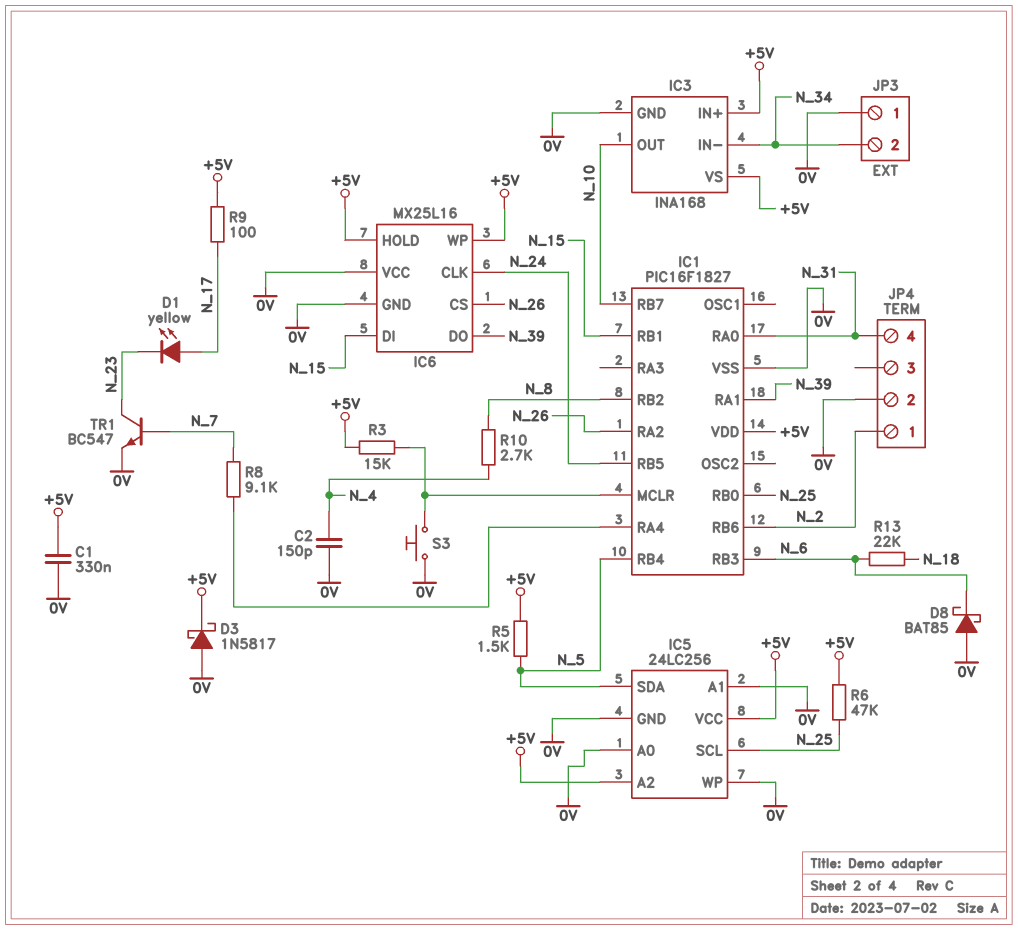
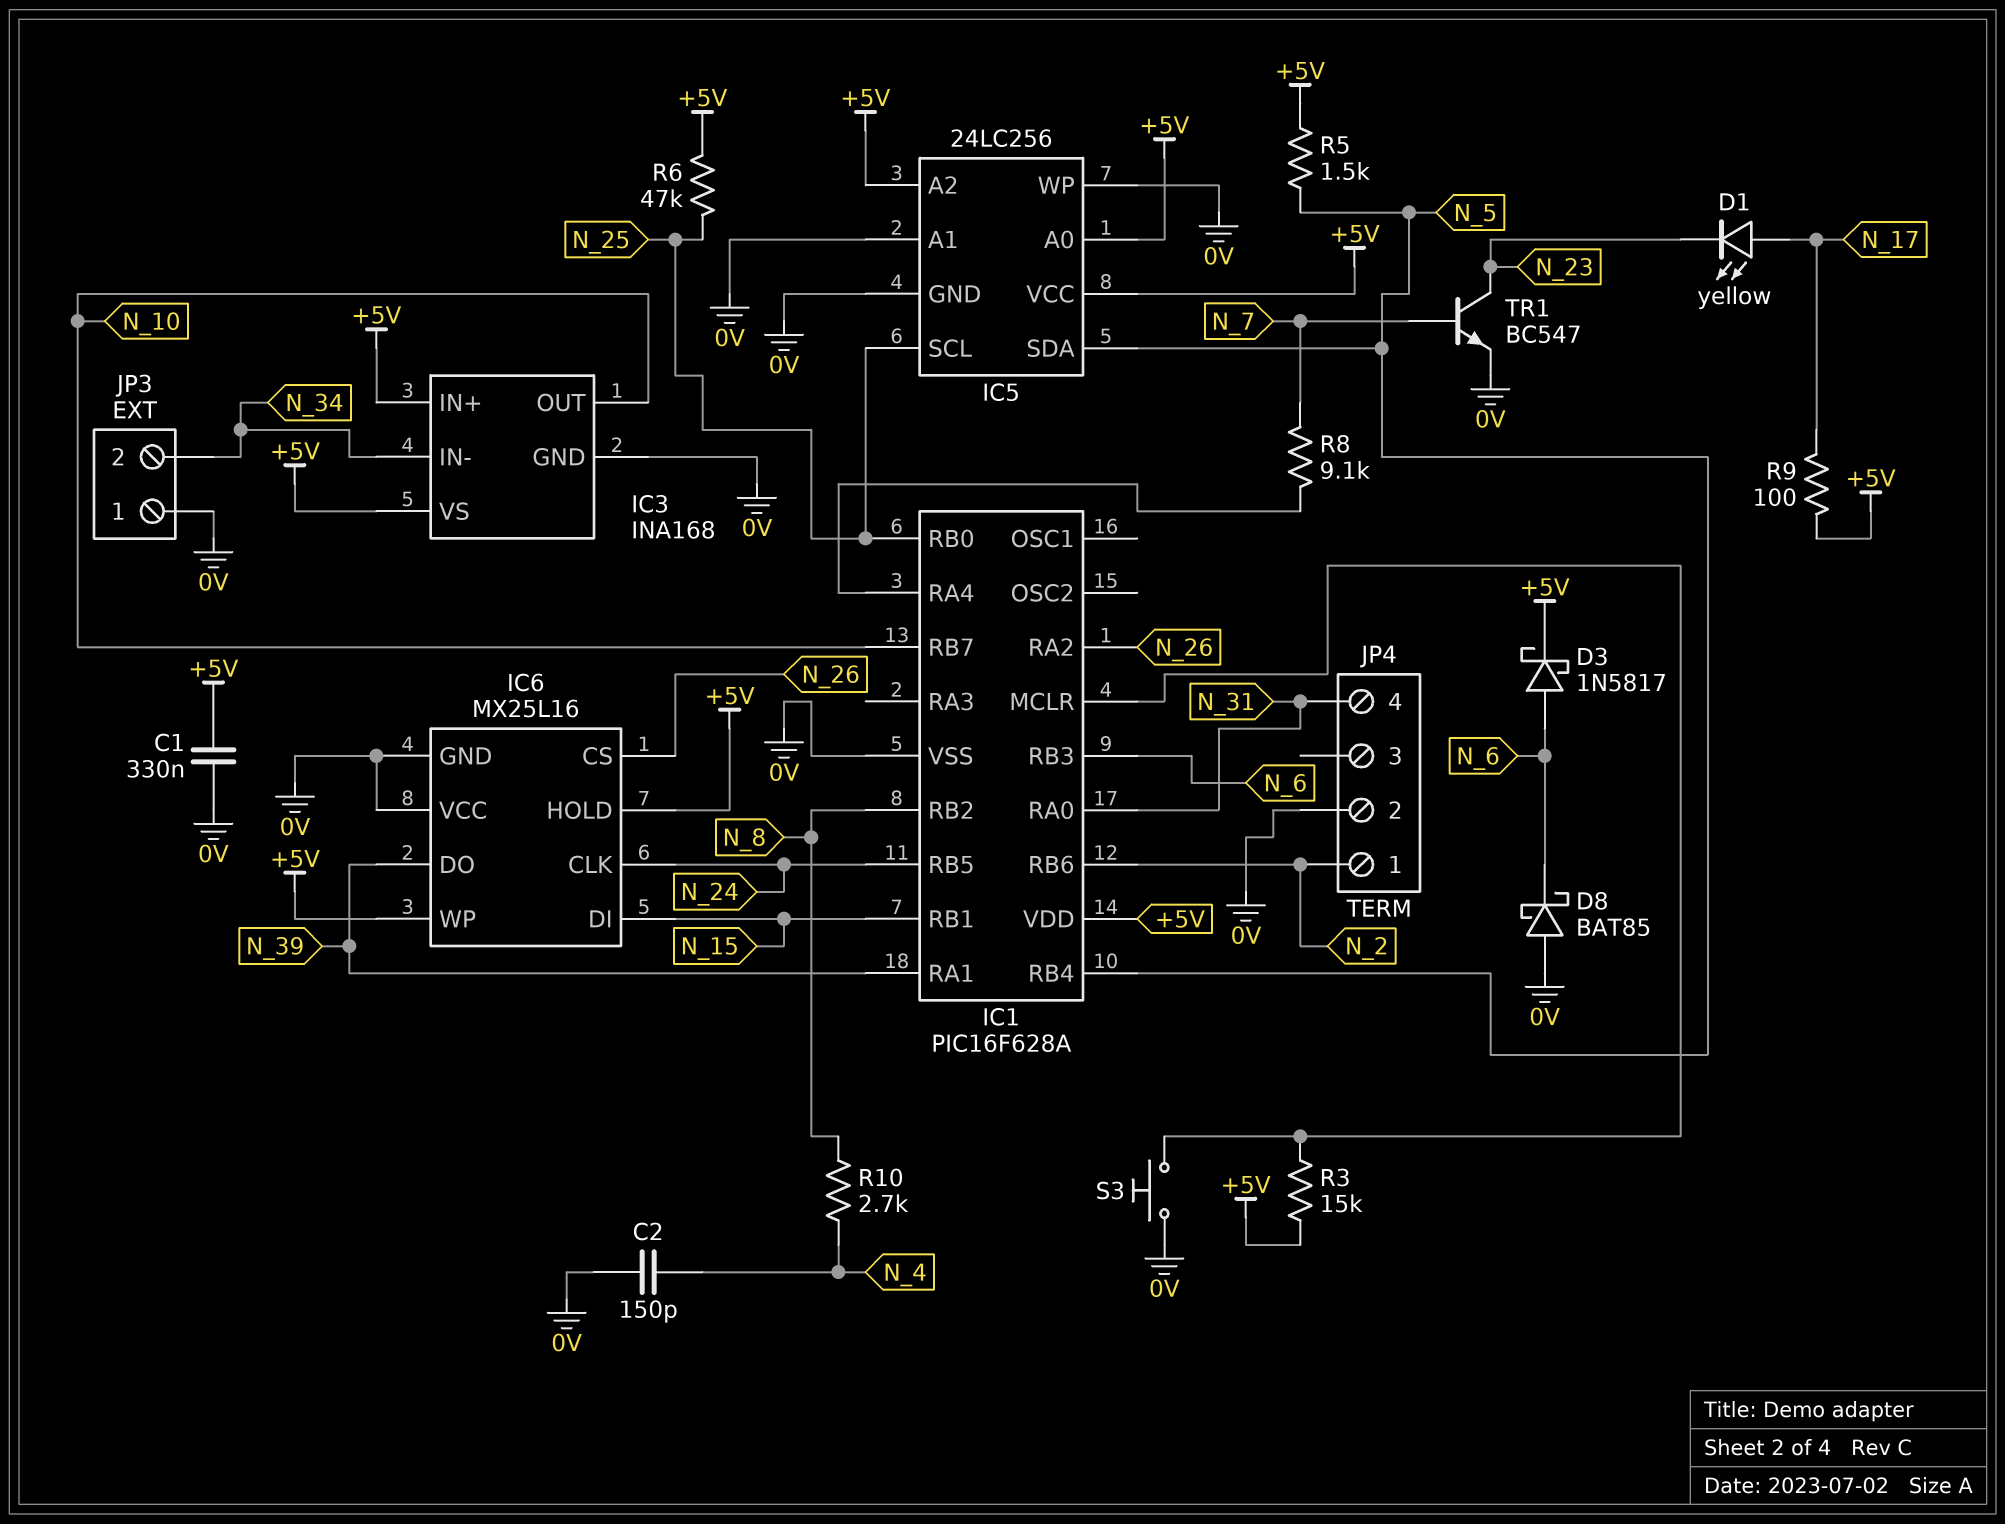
D3: schottky 1N5817 (A 0V, K +5V) -> schottky 1N5817 (A N_6, K +5V)
IC1: PIC16F1827 -> PIC16F628A
IC5 pin A0: 0V -> +5V
R13: 22k (N_6, N_18) -> none

